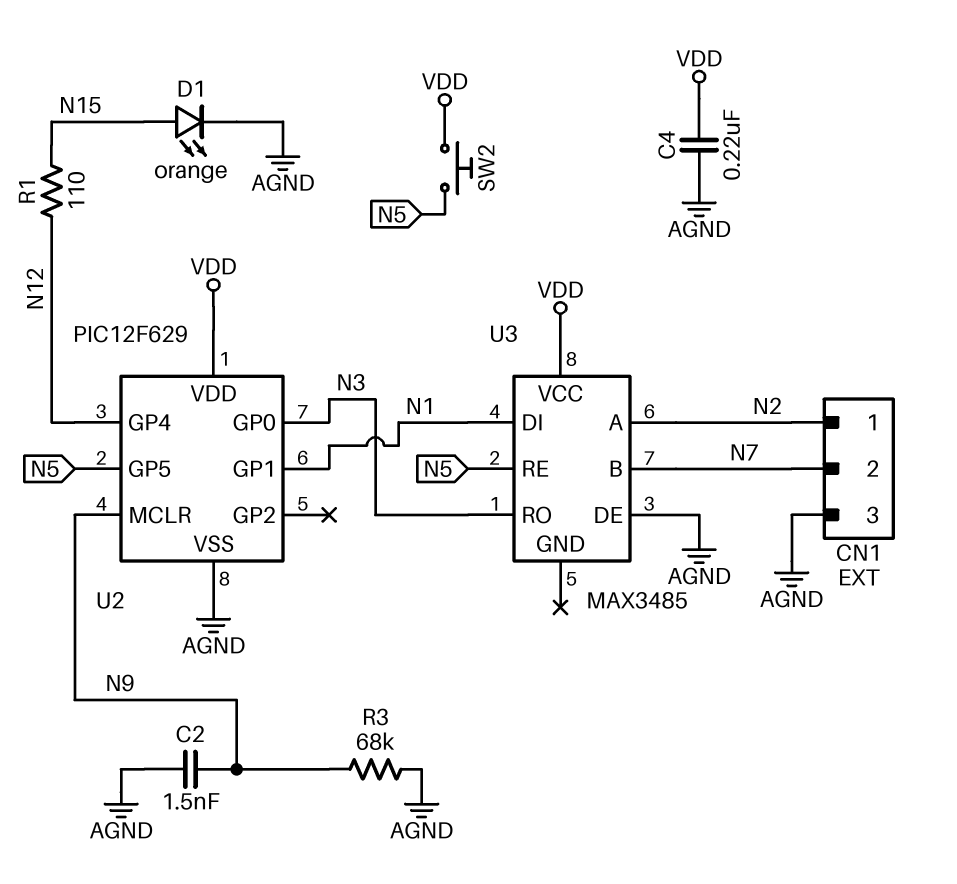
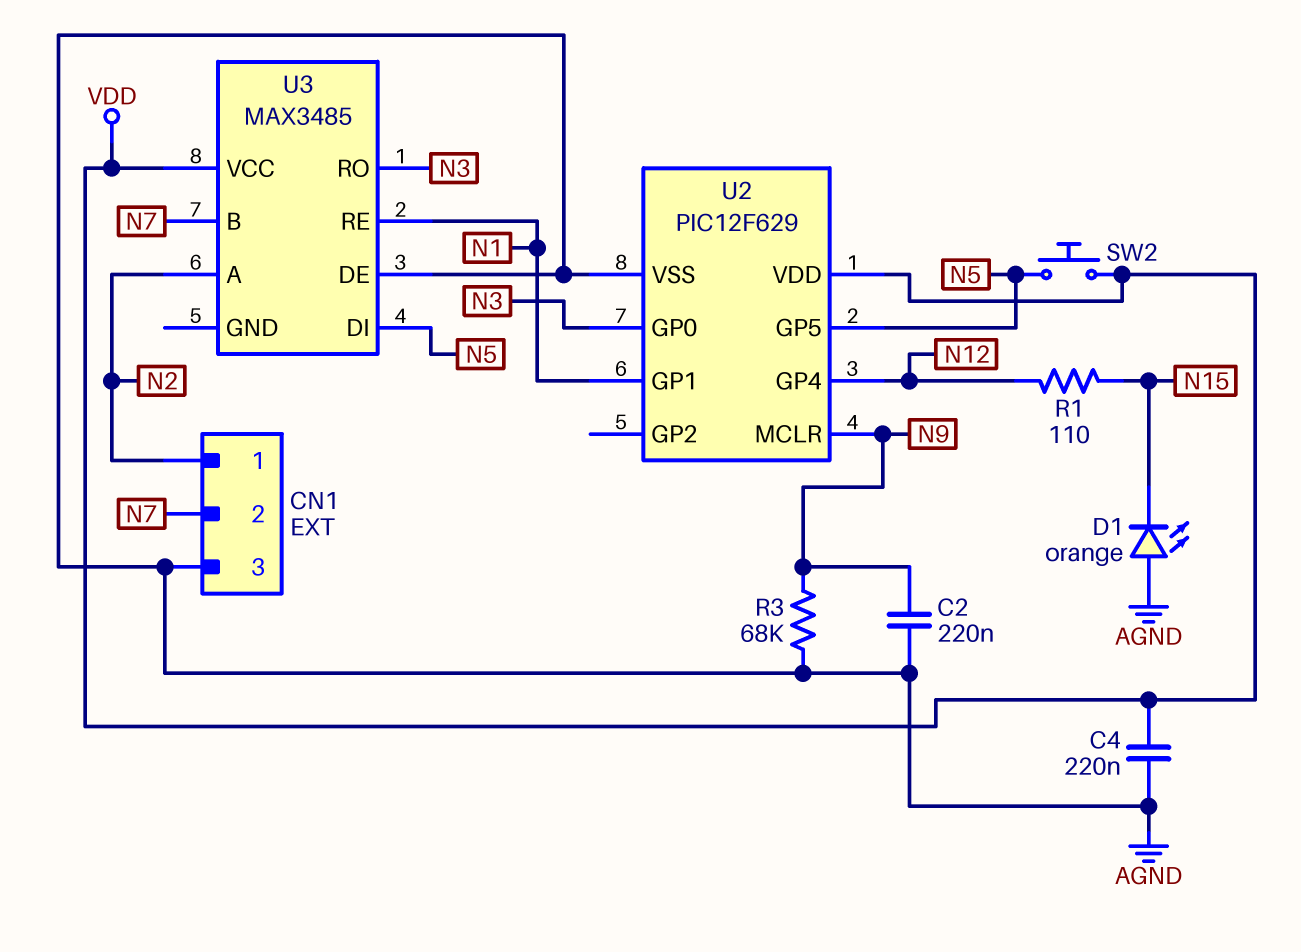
C2: 1.5nF (AGND, N9) -> 220nF (AGND, N9)
D1: LED orange (A N15, K AGND) -> LED orange (A AGND, K N15)
U3 pin DI: N1 -> N5
U3 pin RE: N5 -> N1

